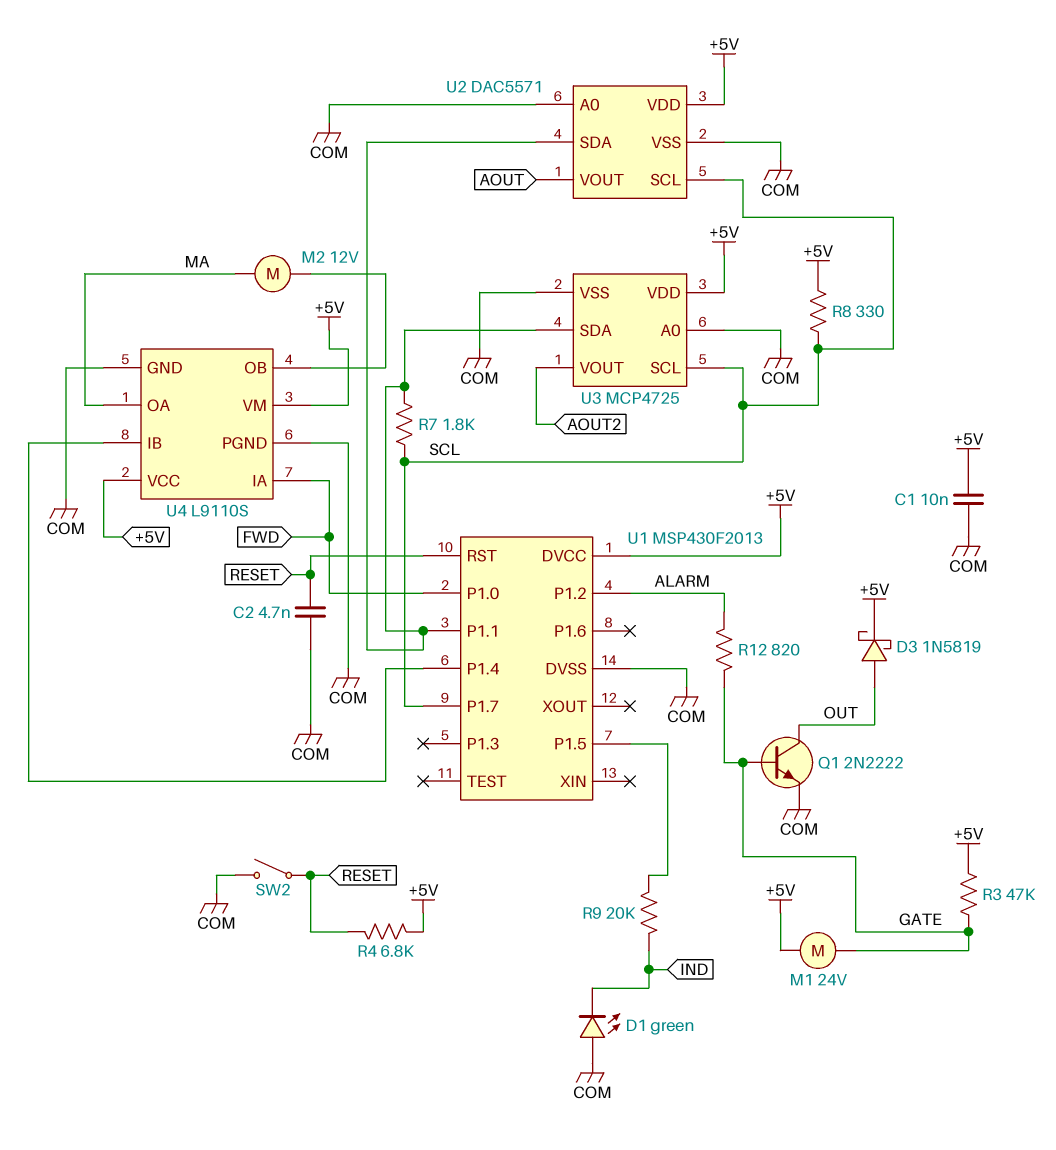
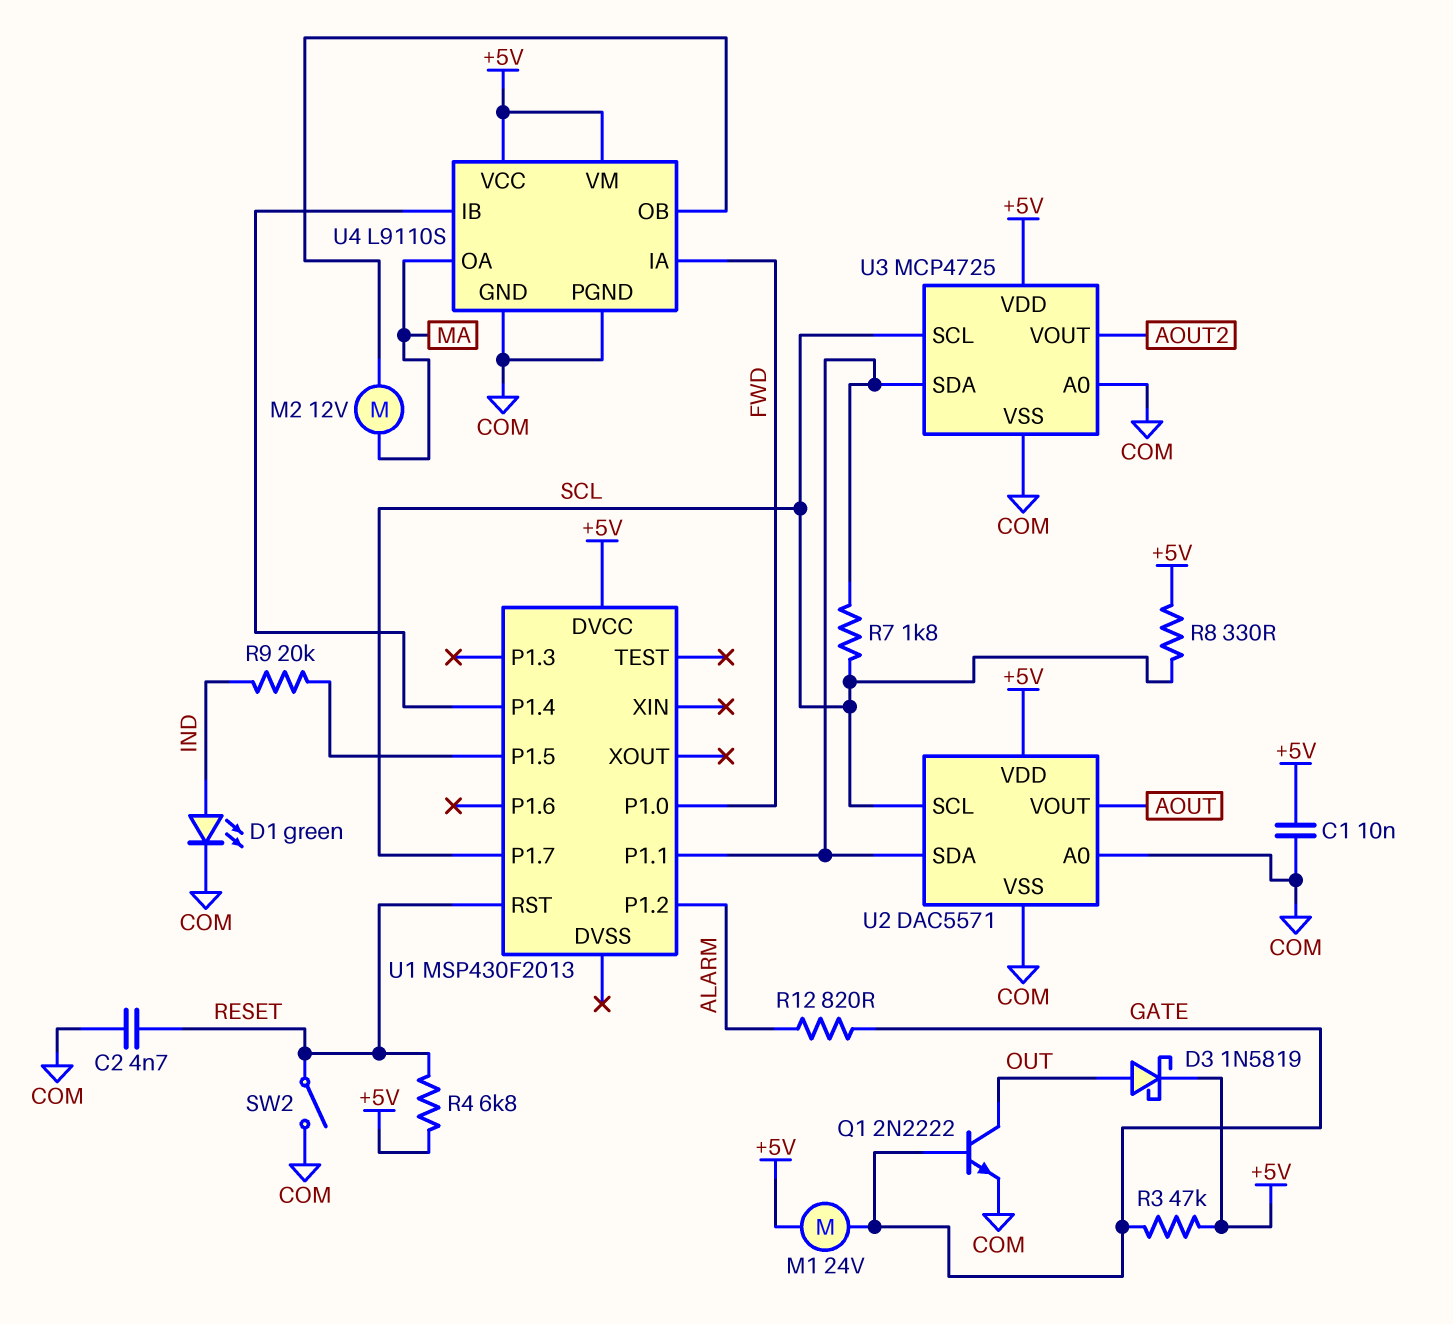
D1: LED green (A COM, K IND) -> LED green (A IND, K COM)
U1 pin DVSS: COM -> none

